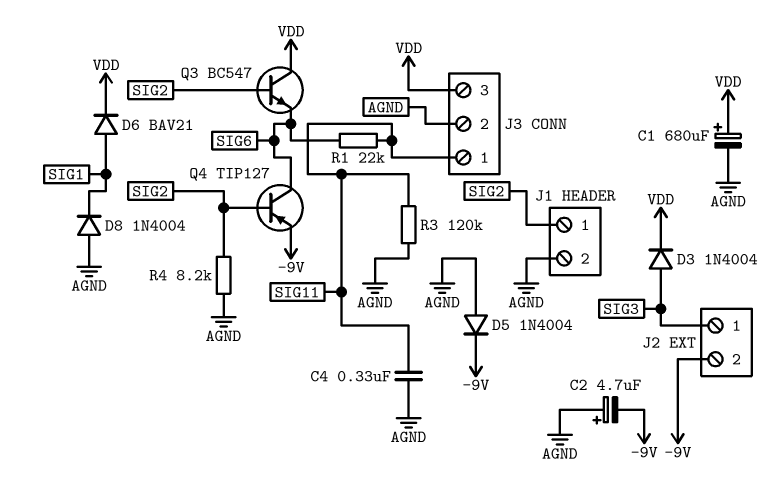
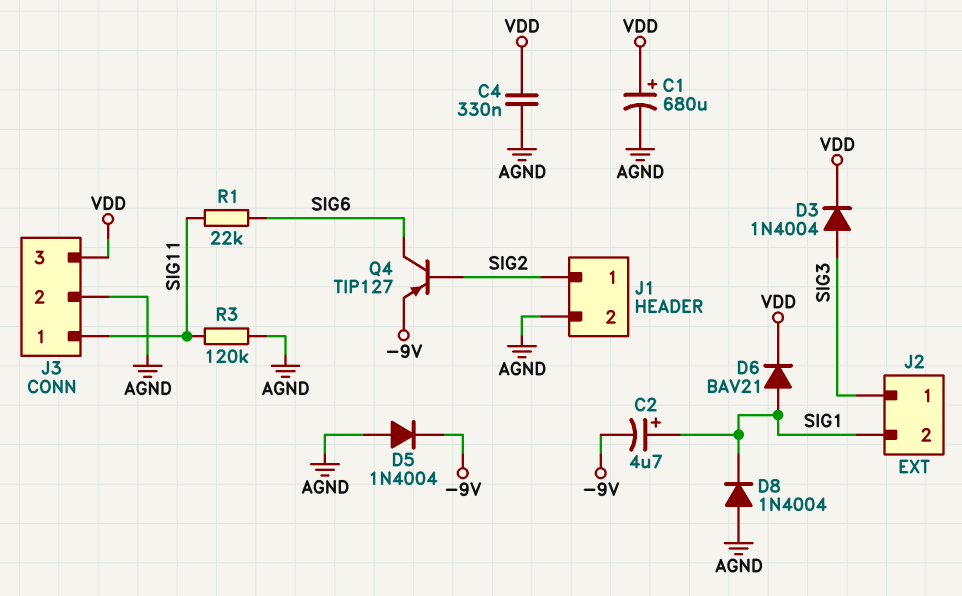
C2: 4.7uF (plus AGND, minus -9V) -> 4.7uF (plus SIG1, minus -9V)
C4: 330nF (AGND, SIG11) -> 330nF (AGND, VDD)
J2 pin 2: -9V -> SIG1
Q3: NPN BC547 (B SIG2, C VDD, E SIG6) -> none
R4: 8.2k (AGND, SIG2) -> none

